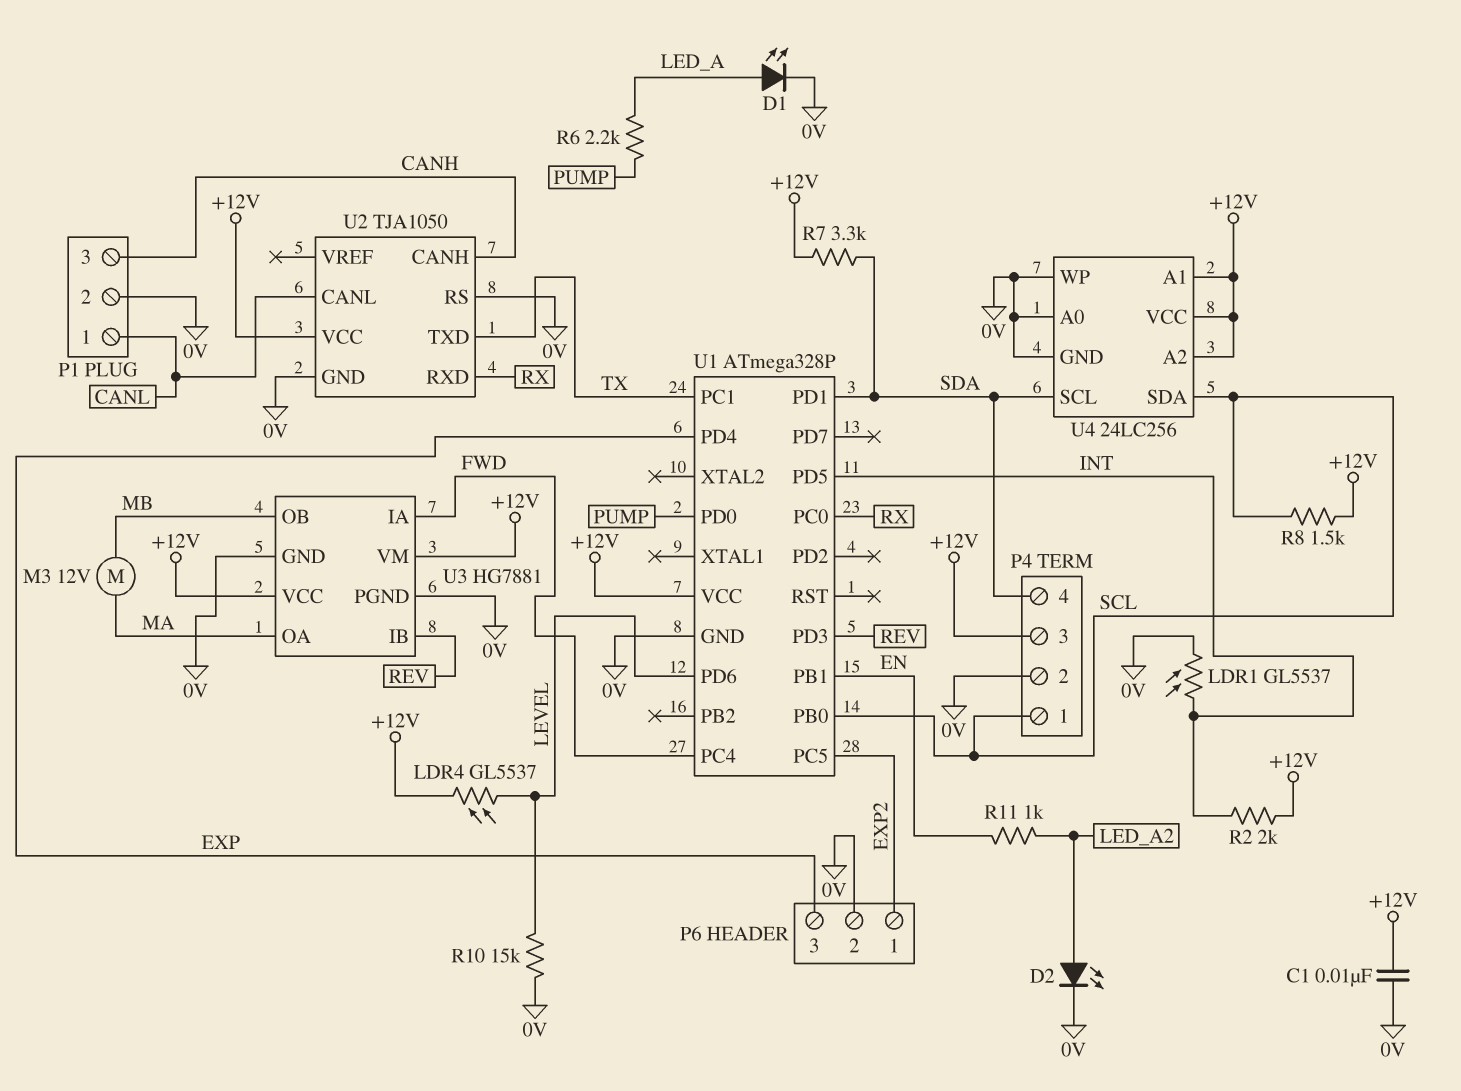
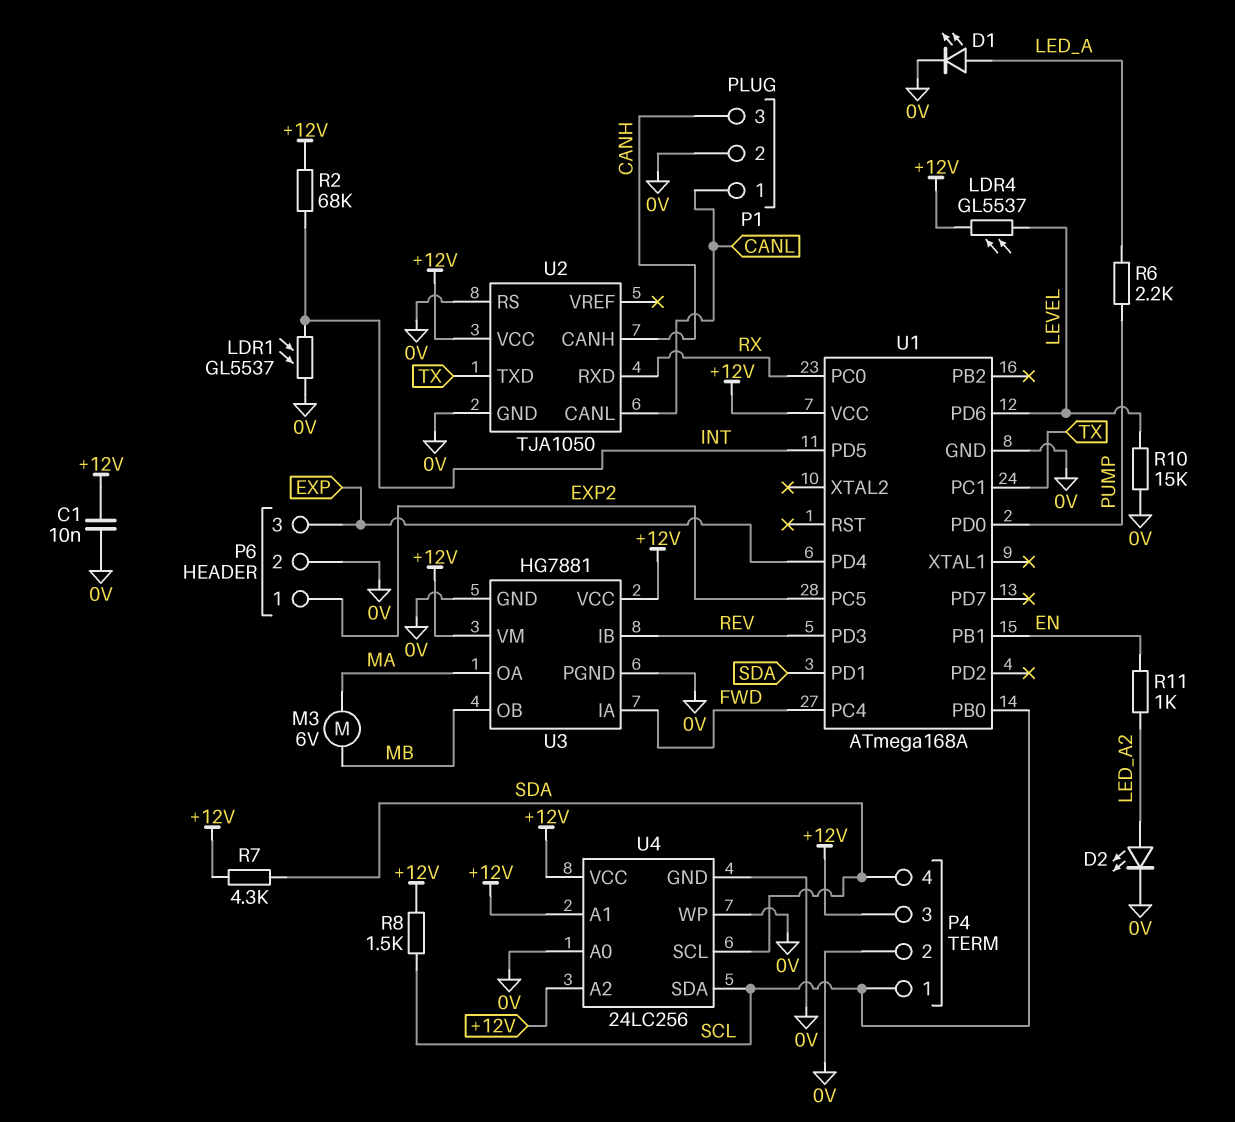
M3: motor 12V (MA, MB) -> motor 6V (MA, MB)
R2: 2k (+12V, INT) -> 68k (+12V, INT)
R7: 3.3k (+12V, SDA) -> 4.3k (+12V, SDA)
U1: ATmega328P -> ATmega168A

